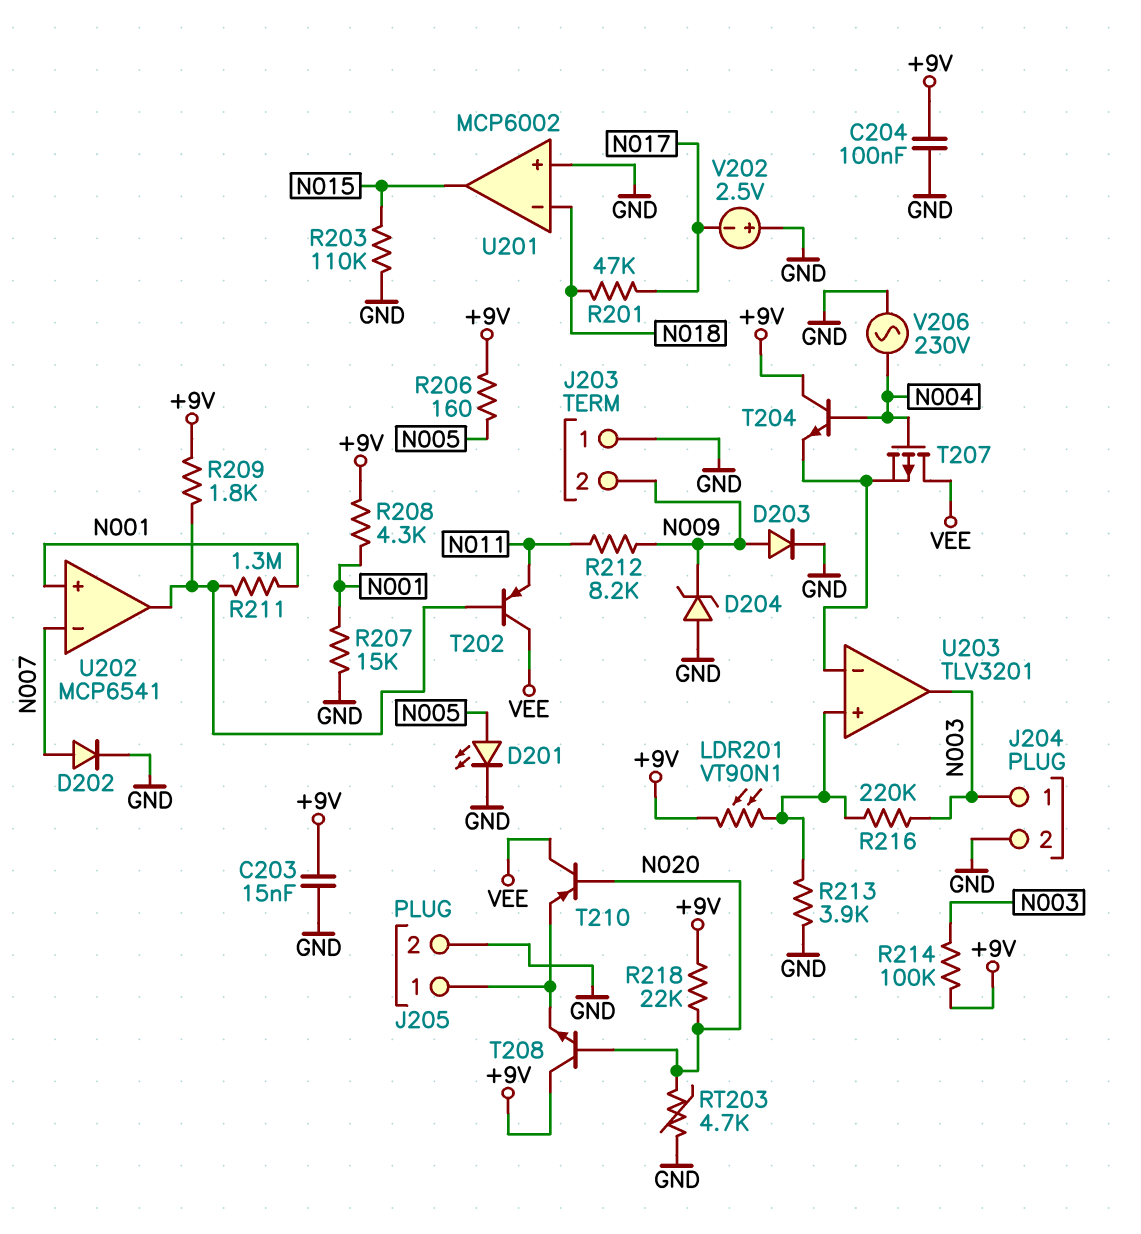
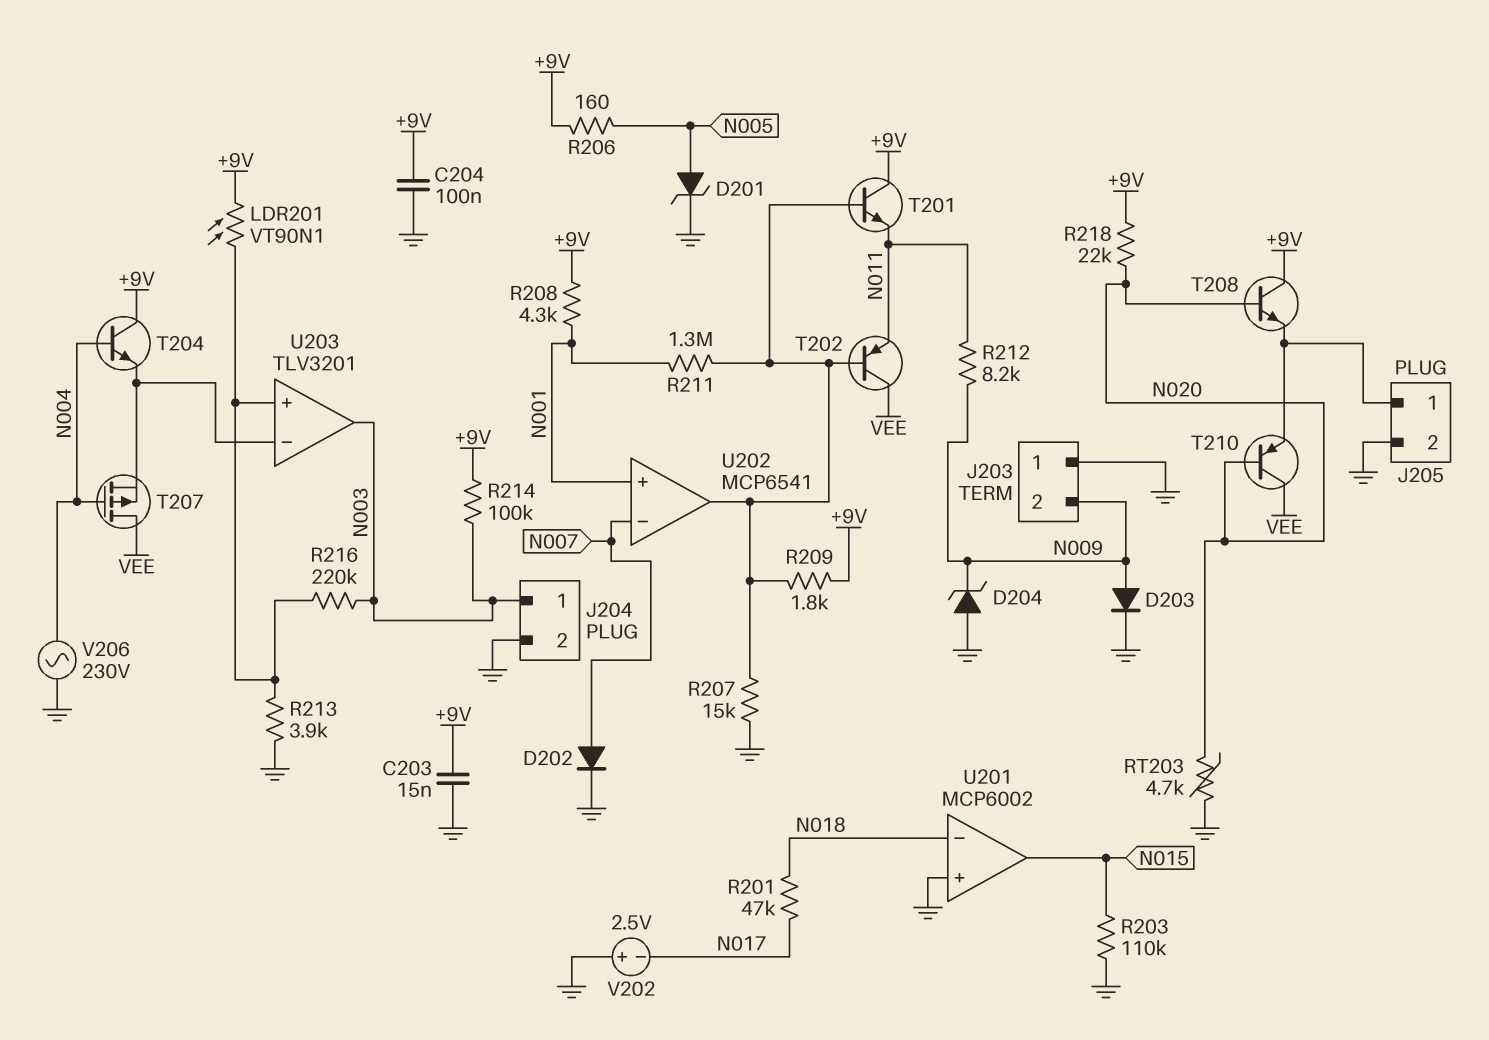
D201: LED (A N005, K GND) -> zener (A N005, K GND)
R207: 15k (GND, N001) -> 15k (GND, U202/out)
T201: none -> NPN (B U202/out, C +9V, E N011)

